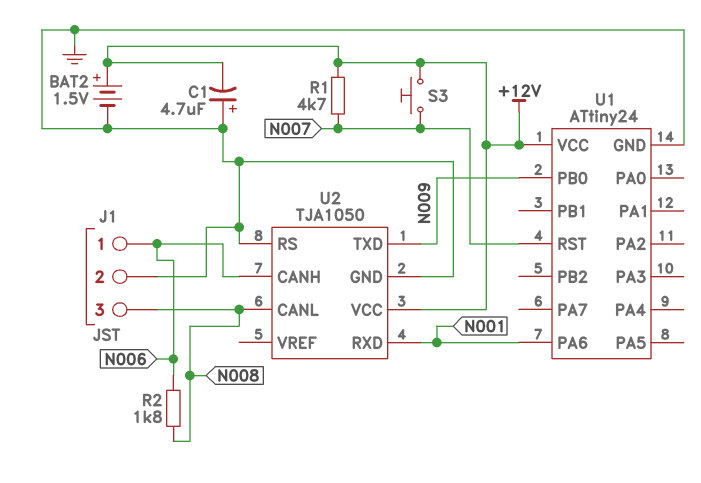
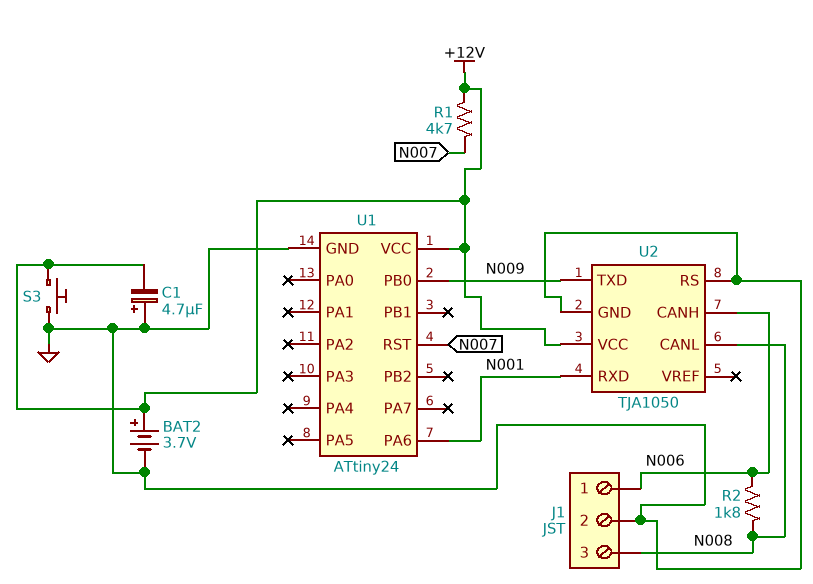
BAT2: 1.5V (plus +12V, minus GND) -> 3.7V (plus +12V, minus GND)
S3: button (+12V, N007) -> button (+12V, GND)

